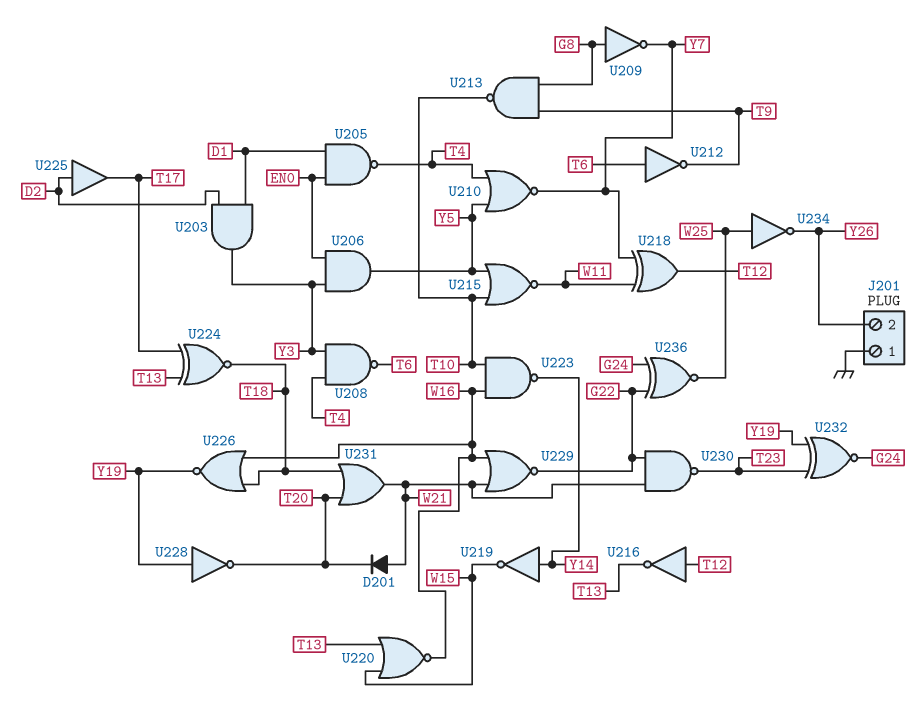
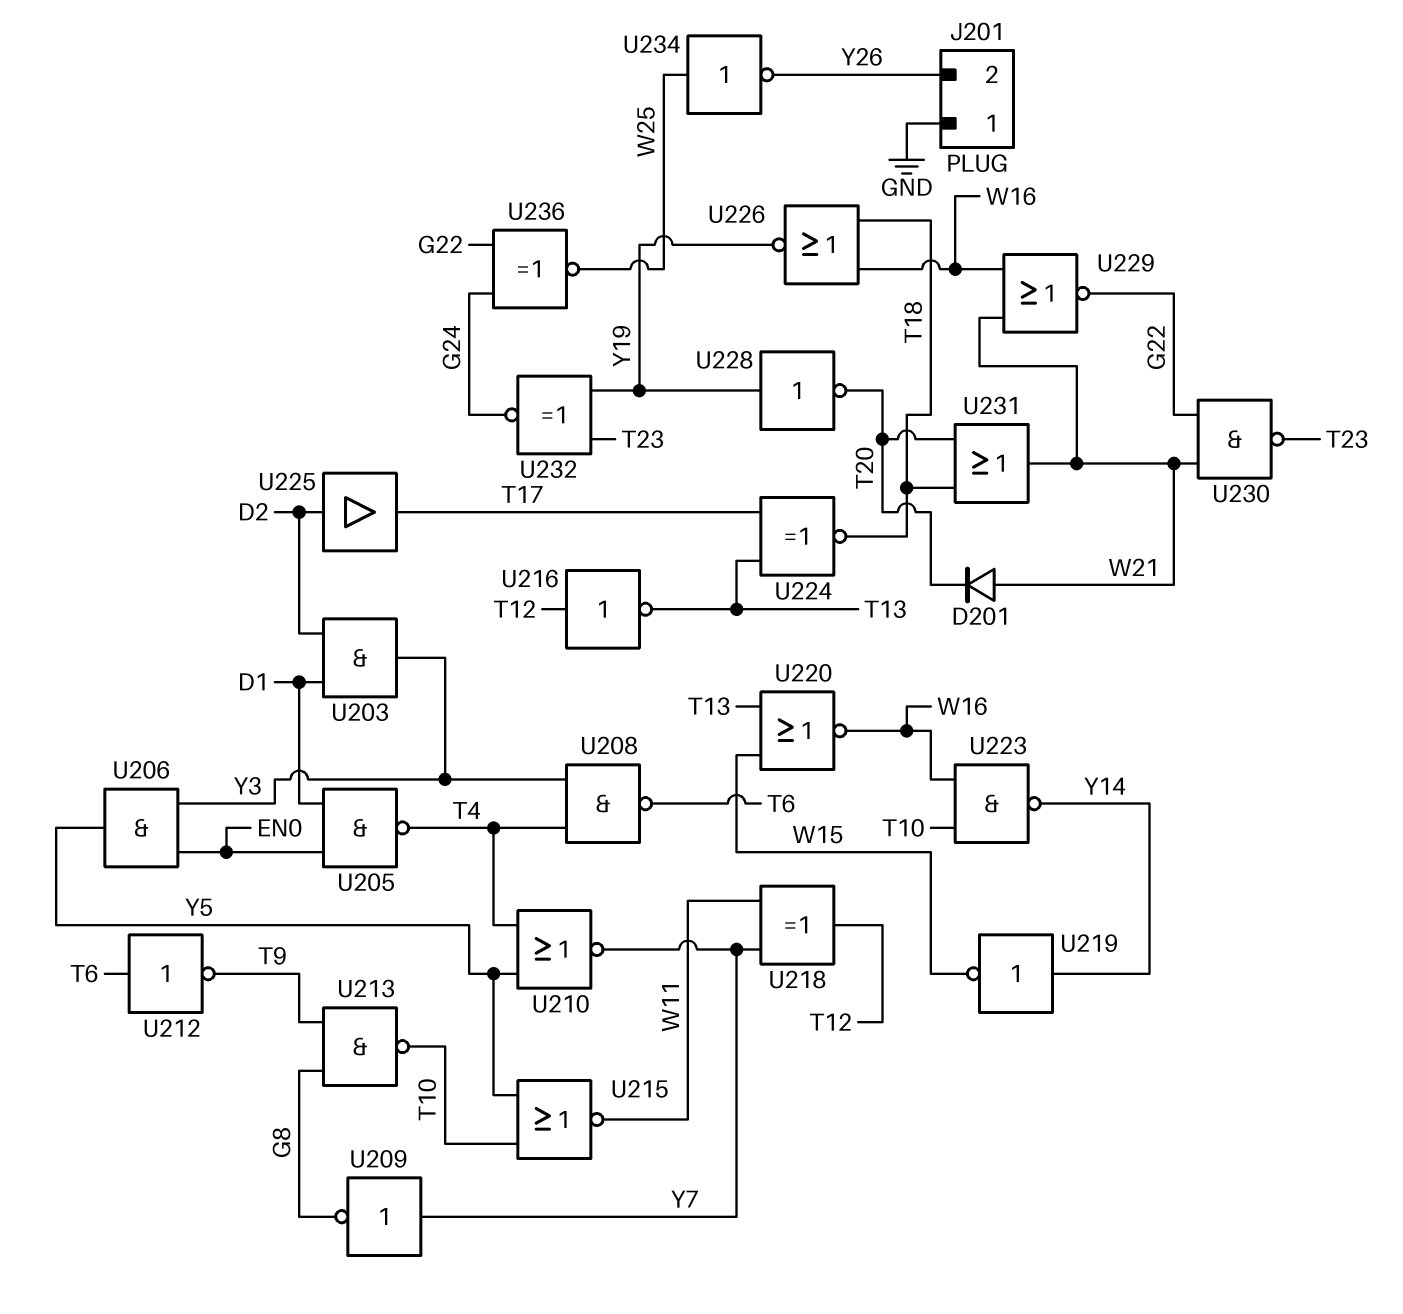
U209: NOT (in G8, out Y7) -> NOT (in Y7, out G8)

